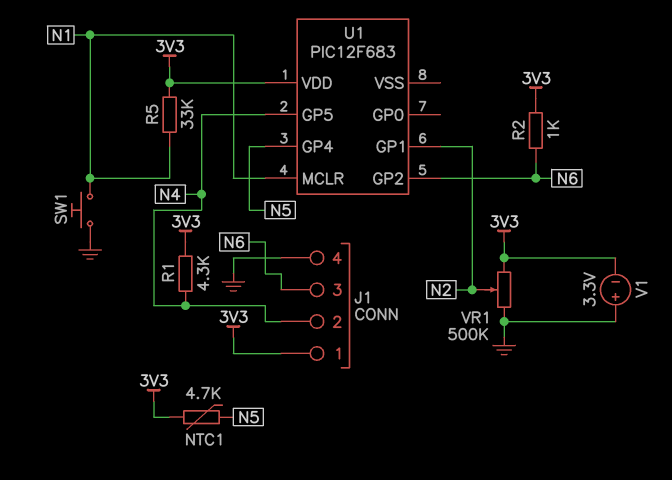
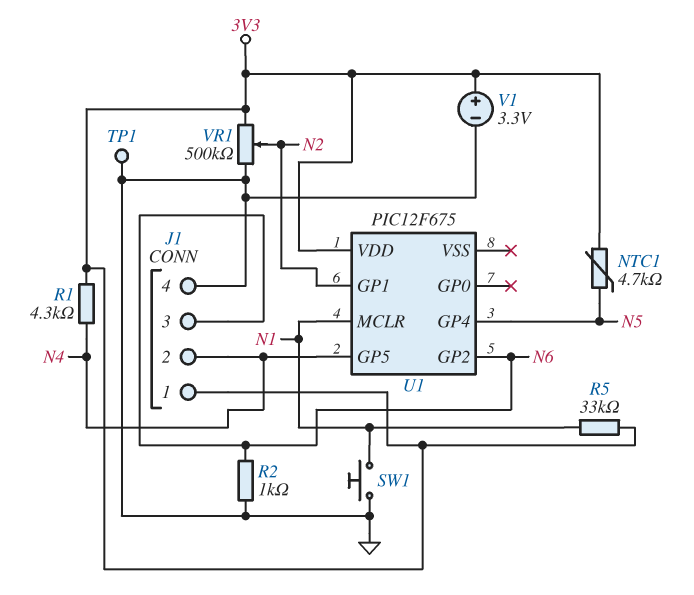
R2: 1k (3V3, N6) -> 1k (GND, N6)
TP1: none -> test point (GND)
U1: PIC12F683 -> PIC12F675
V1: 3.3V (plus GND, minus 3V3) -> 3.3V (plus 3V3, minus GND)

